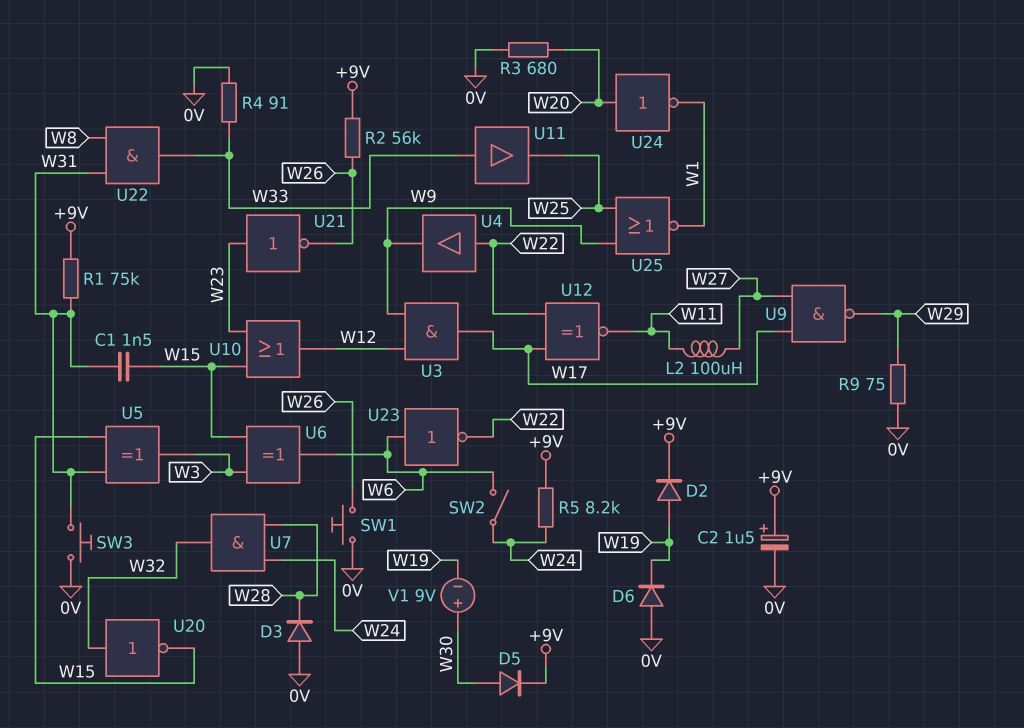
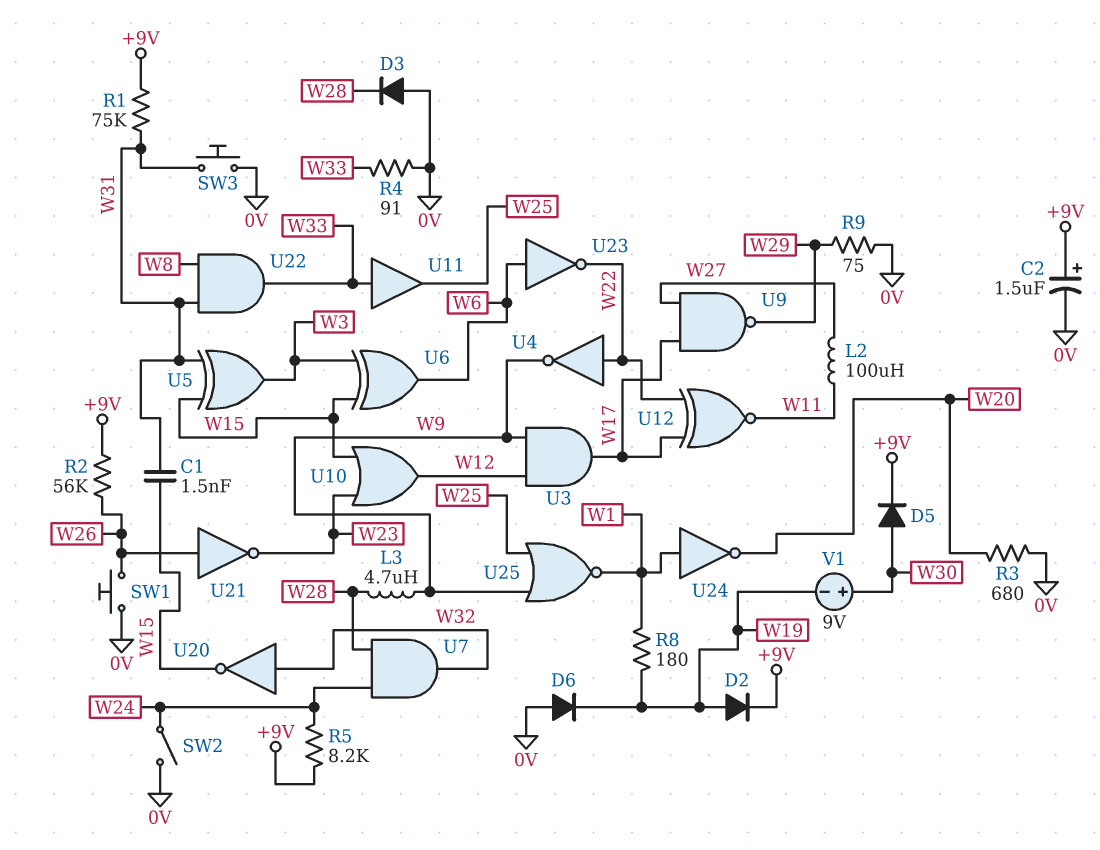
L3: none -> 4.7uH (W9, W28)
R8: none -> 180 (W1, W19)
SW2: switch (W6, W24) -> switch (0V, W24)
U4: buffer (in W22, out W9) -> NOT (in W22, out W9)
U21: NOT (in W23, out W26) -> NOT (in W26, out W23)
U24: NOT (in W20, out W1) -> NOT (in W1, out W20)

